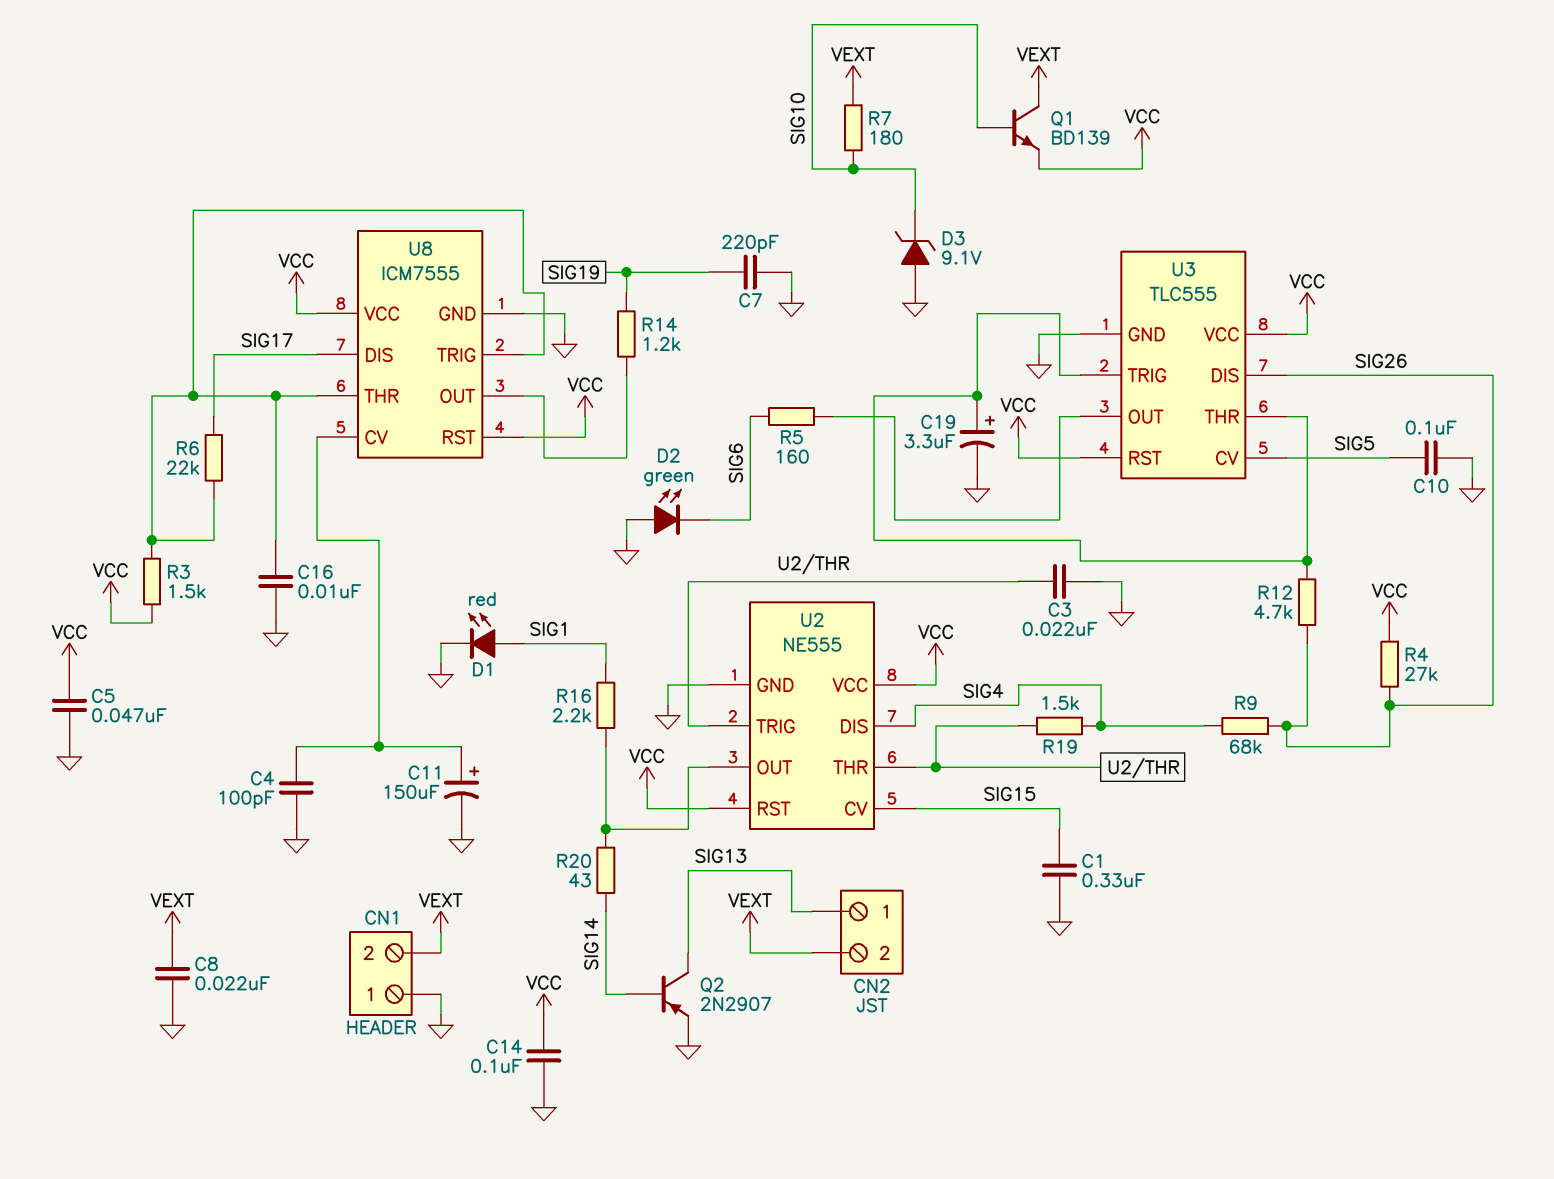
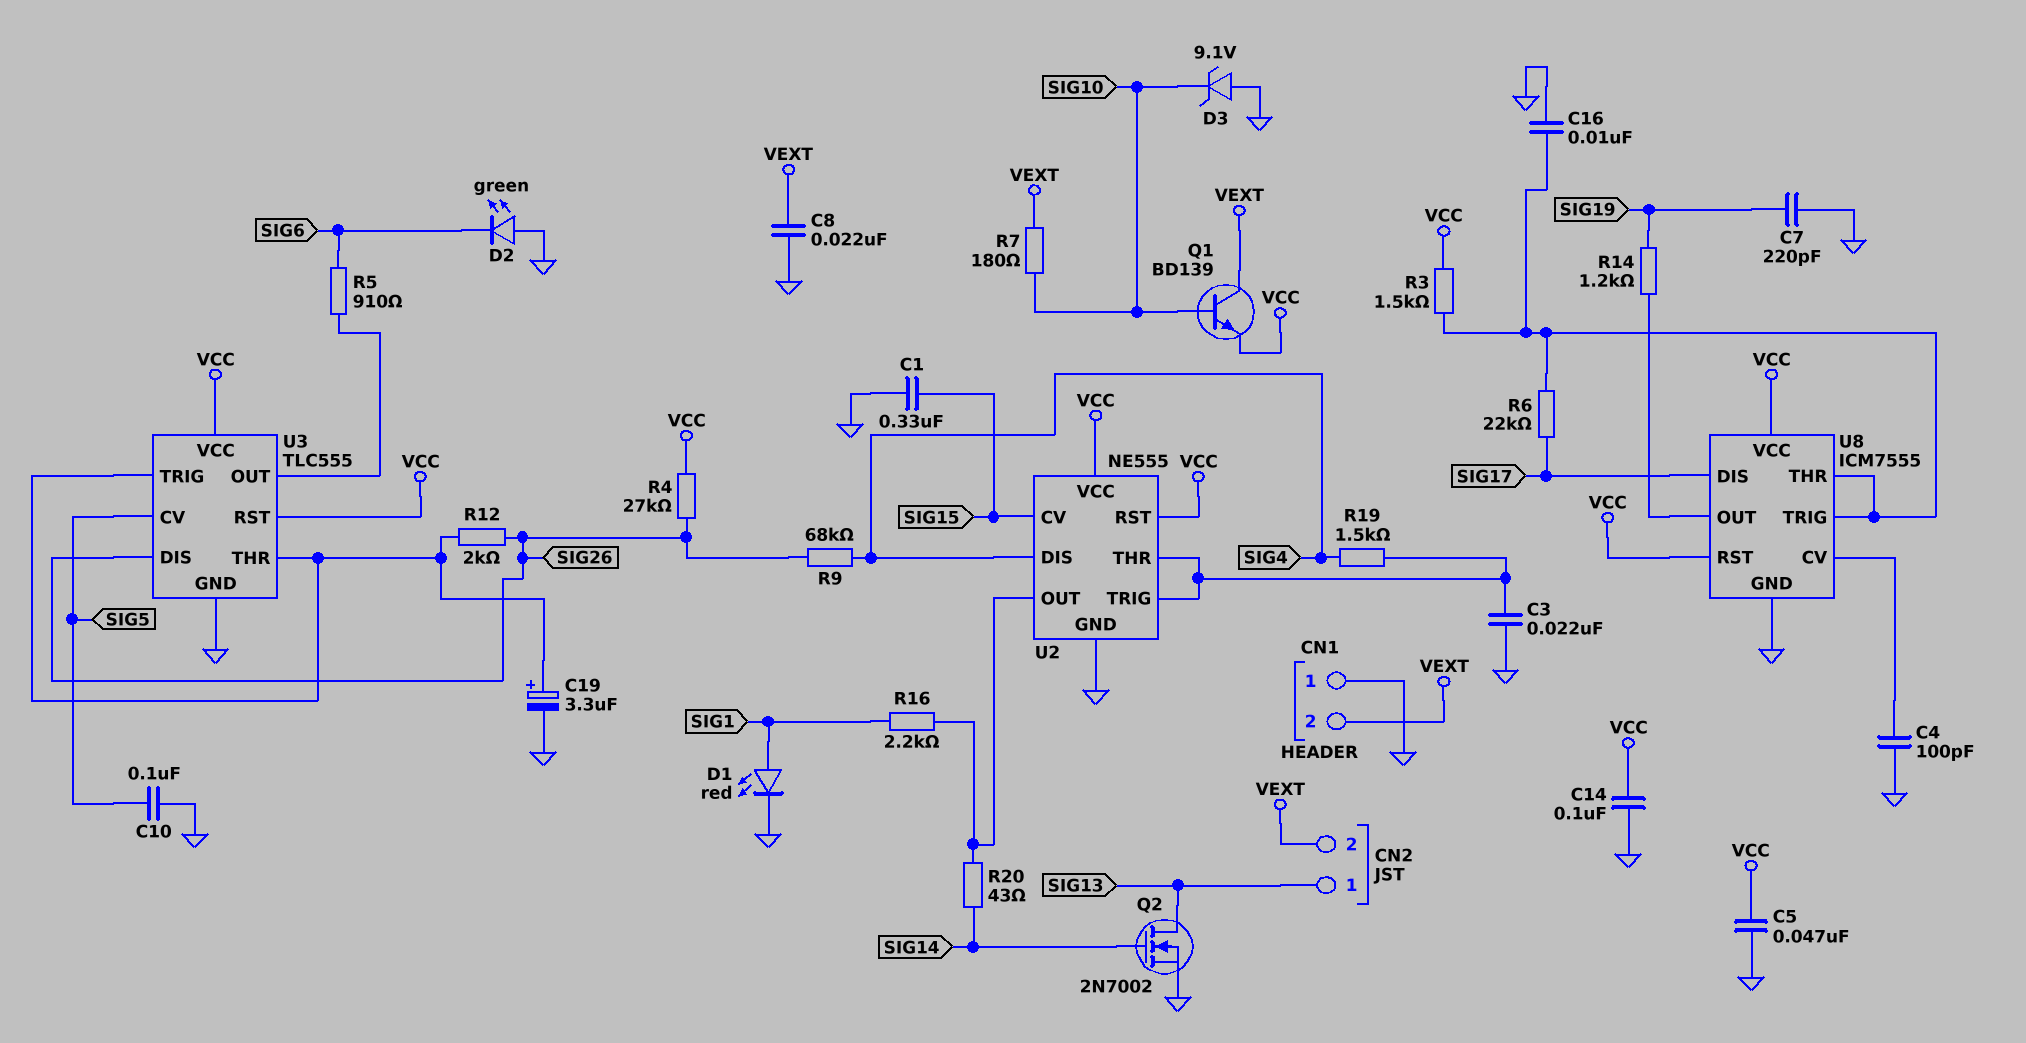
C11: 150uF (plus U8/CV, minus GND) -> none
Q2: PNP 2N2907 (B SIG14, C SIG13, E GND) -> NMOS 2N7002 (G SIG14, D SIG13, S GND)
R5: 160 (SIG6, U3/OUT) -> 910 (SIG6, U3/OUT)
R12: 4.7k (SIG26, U3/THR) -> 2k (SIG26, U3/THR)

